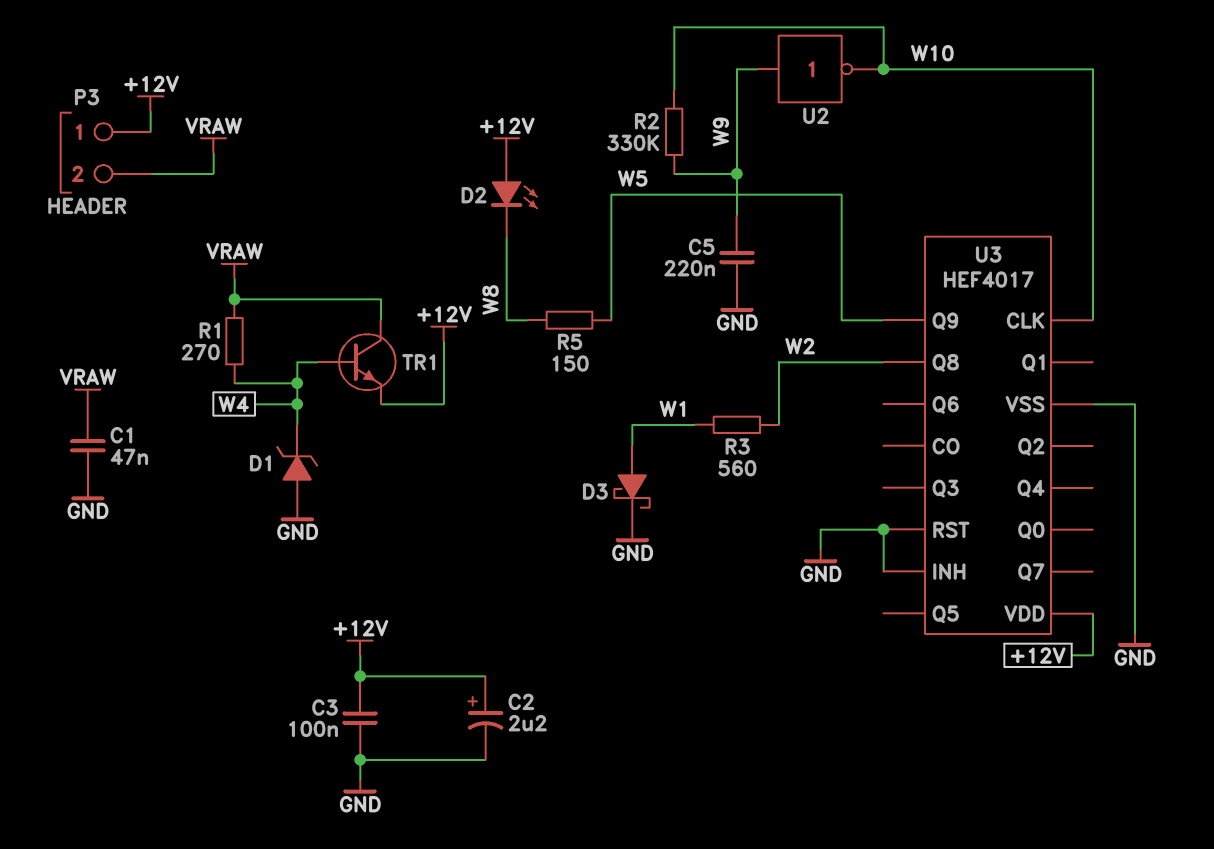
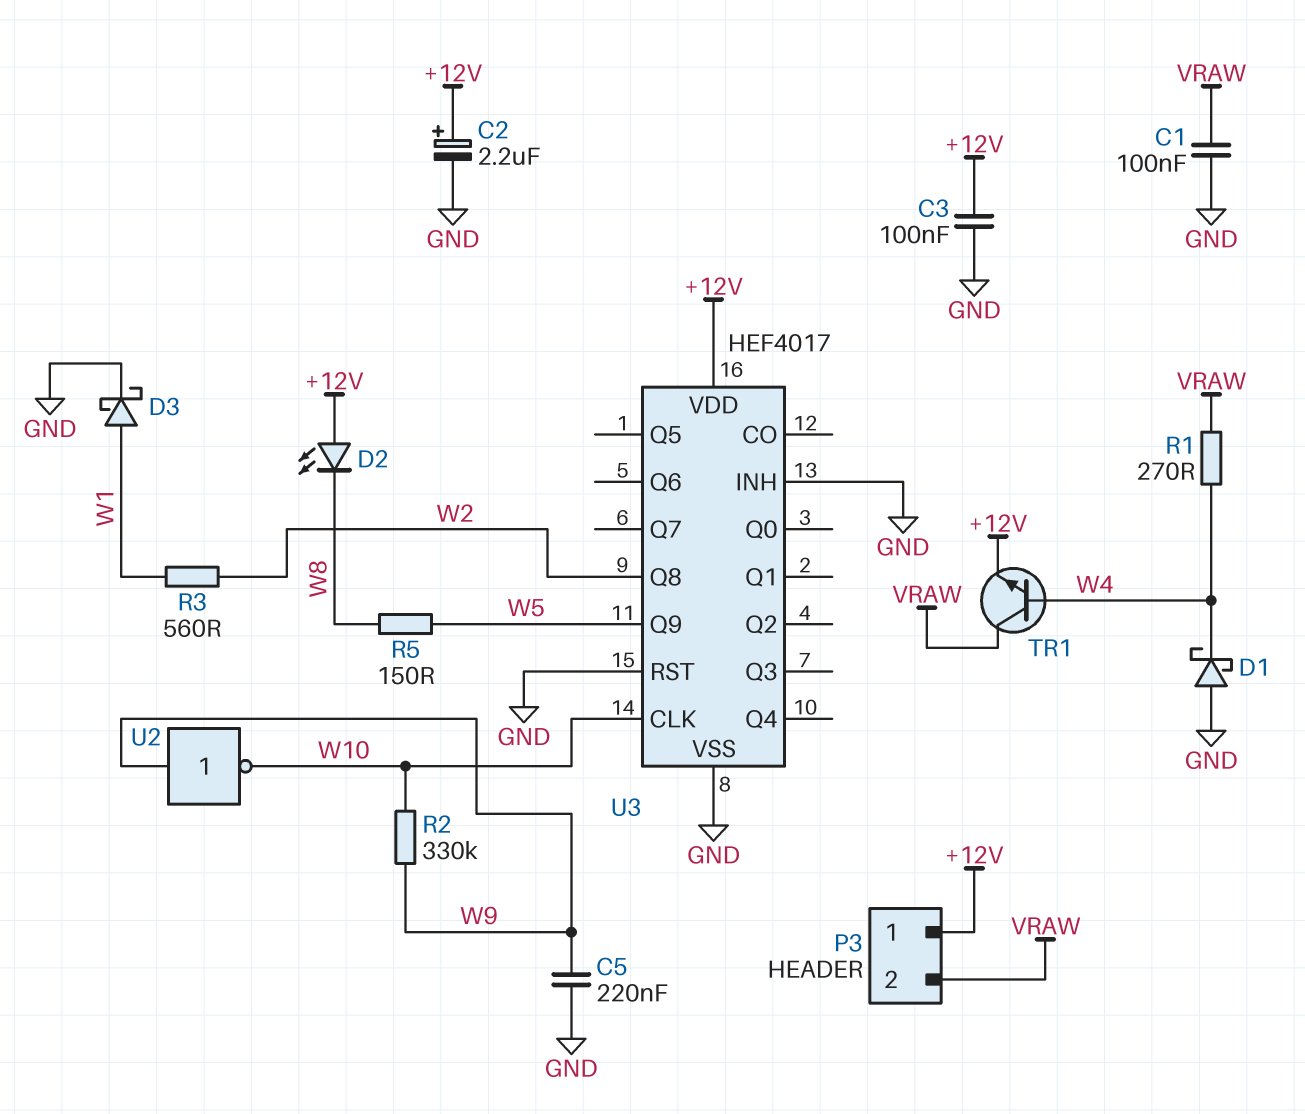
C1: 47nF (GND, VRAW) -> 100nF (GND, VRAW)
D1: zener (A GND, K W4) -> schottky (A GND, K W4)

